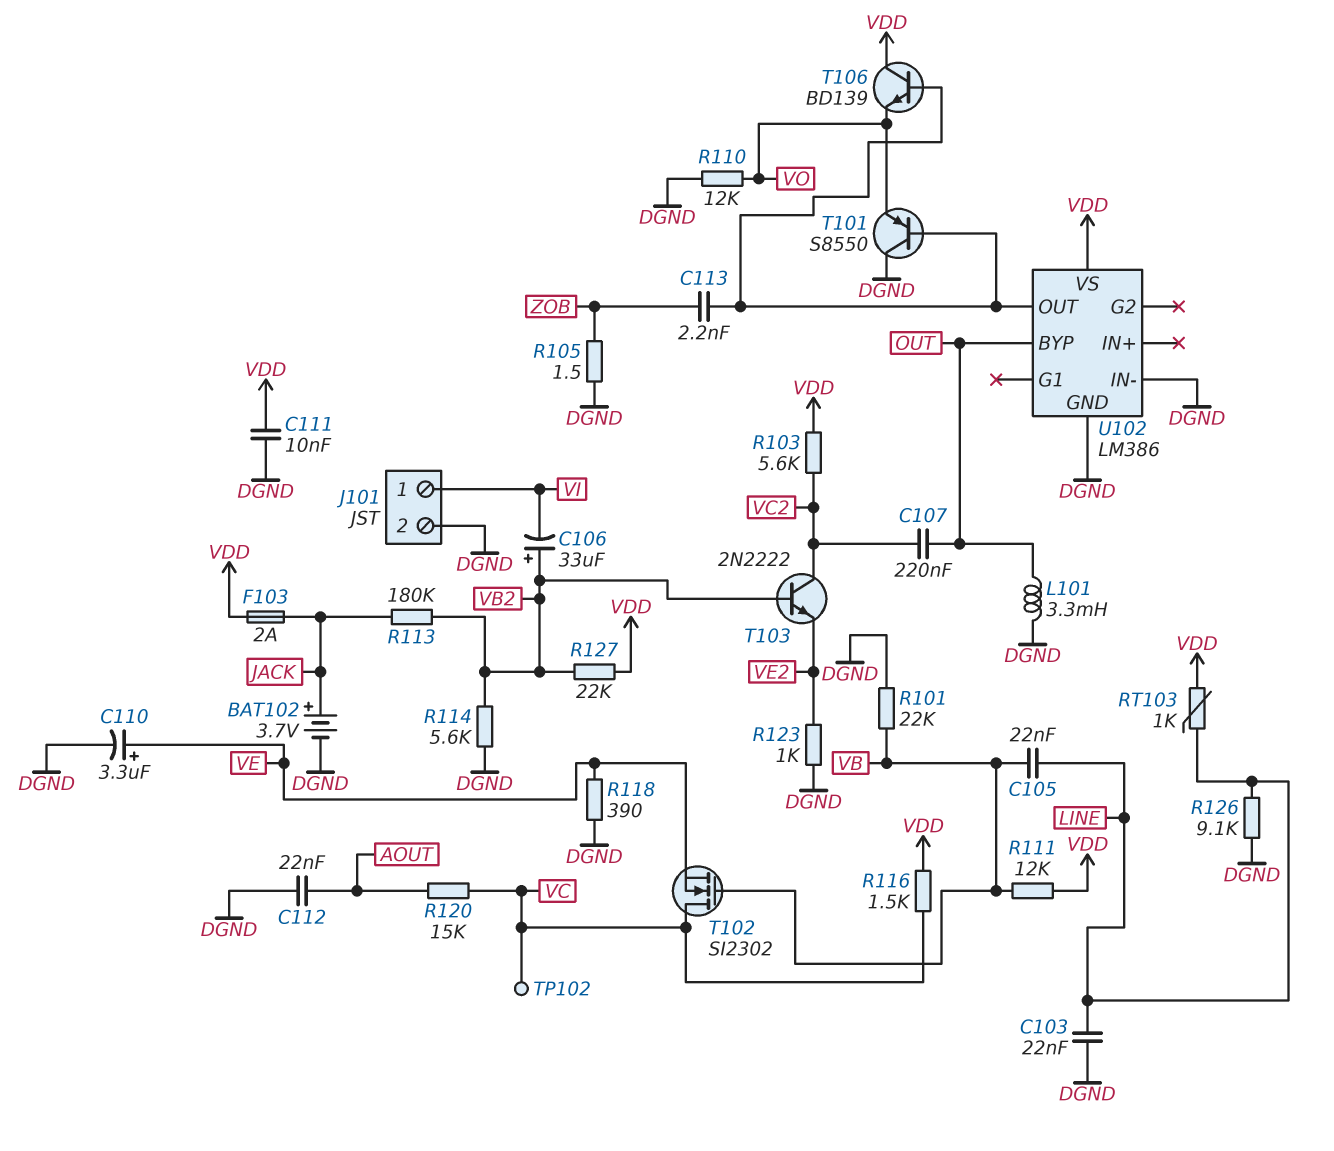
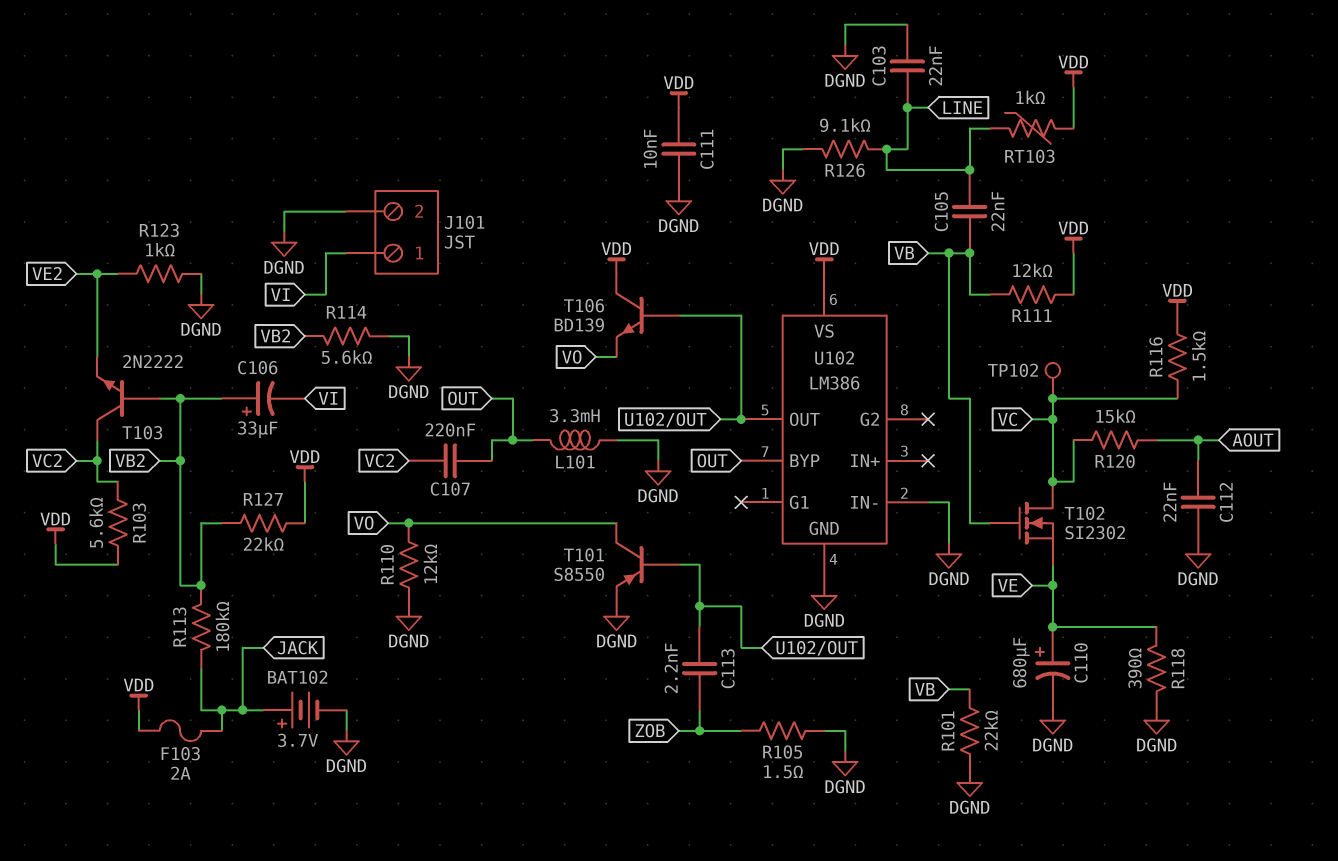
C110: 3.3uF (plus VE, minus DGND) -> 680uF (plus VE, minus DGND)
T101: PNP S8550 (B U102/OUT, C DGND, E VO) -> PNP S8550 (B U102/OUT, C VO, E DGND)

